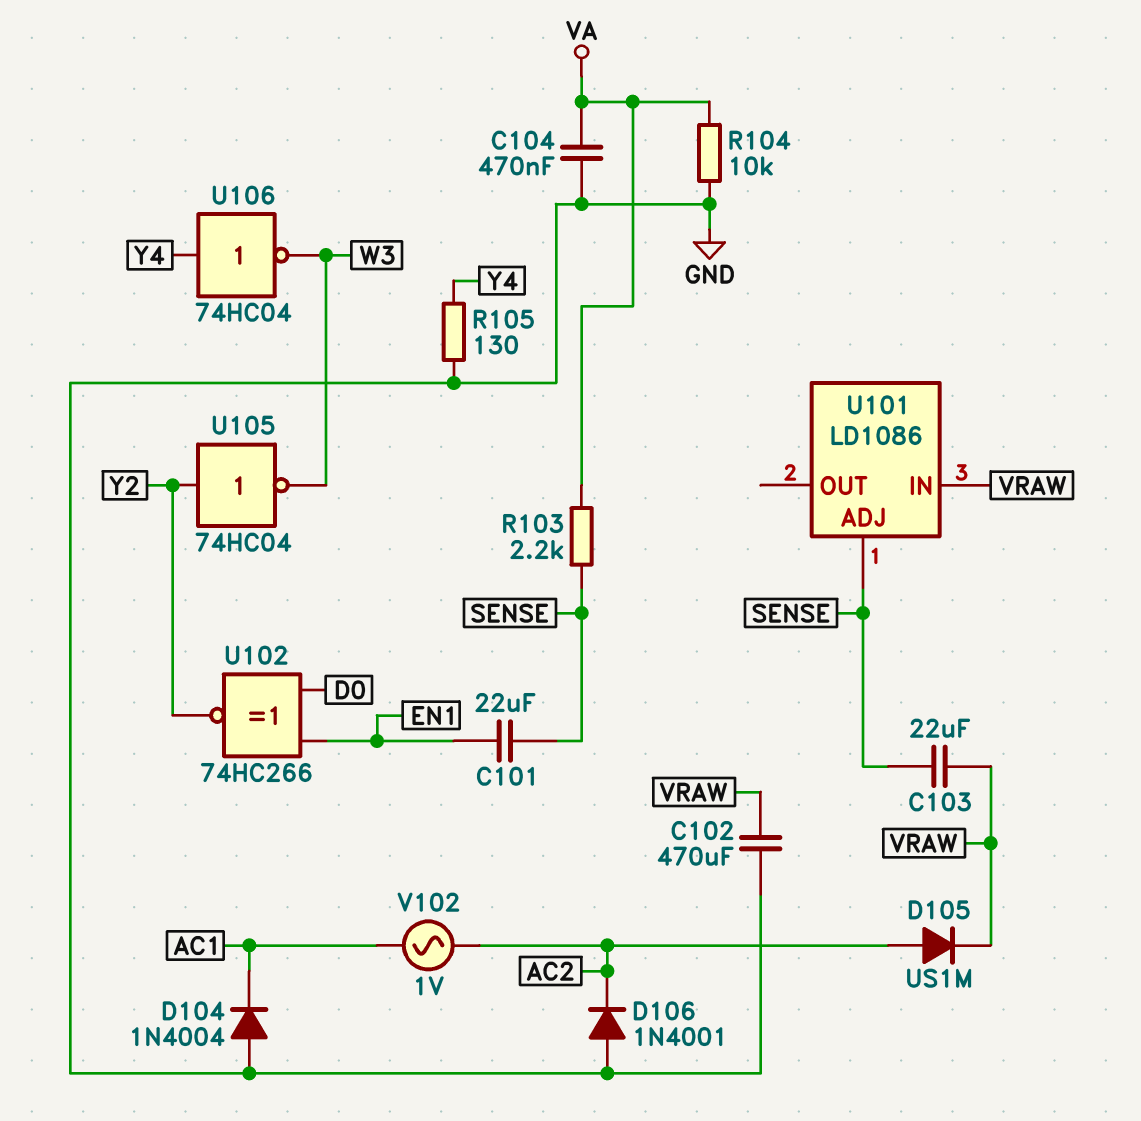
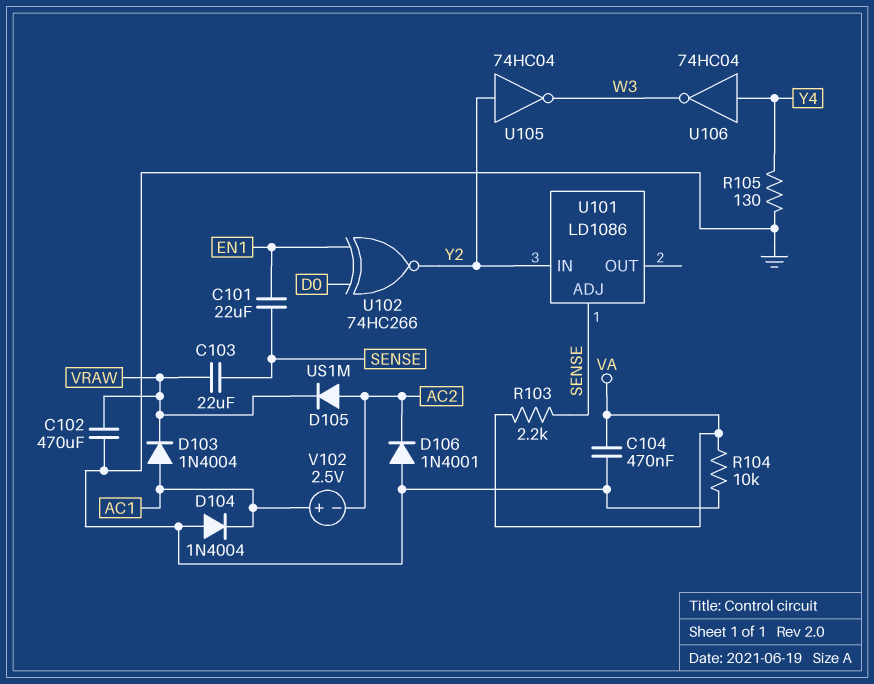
D103: none -> diode 1N4004 (A AC1, K VRAW)
U101 pin IN: VRAW -> Y2
V102: AC 1V (AC1, AC2) -> 2.5V (plus AC1, minus AC2)

